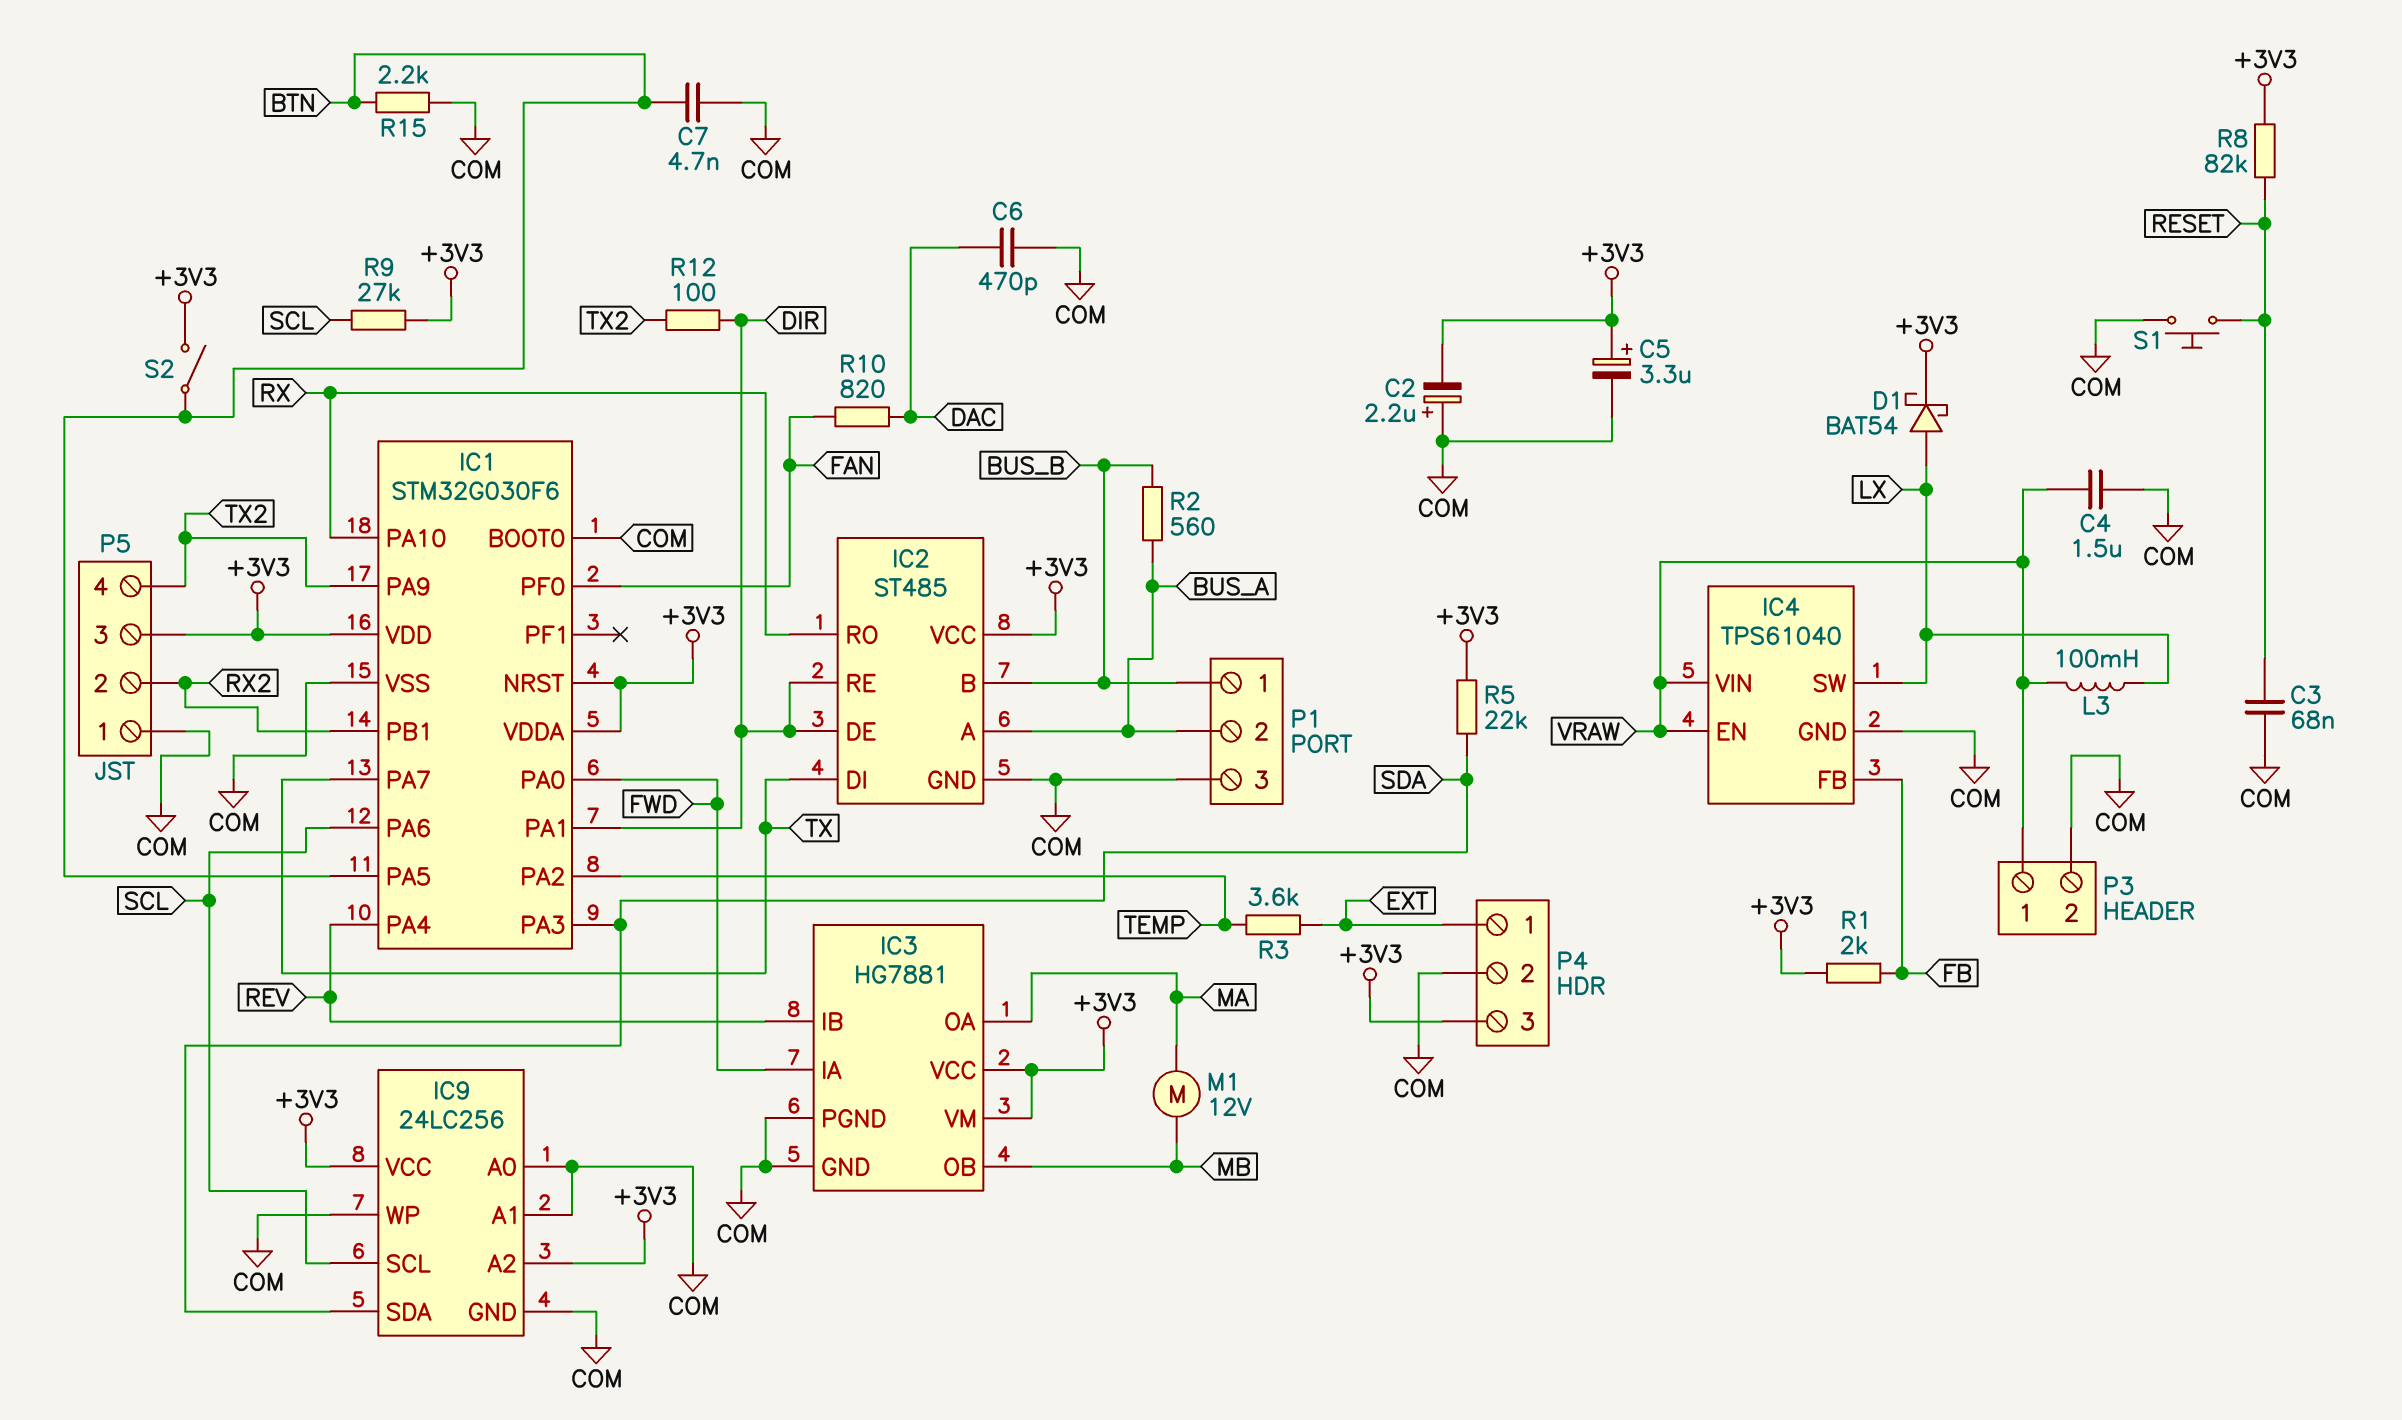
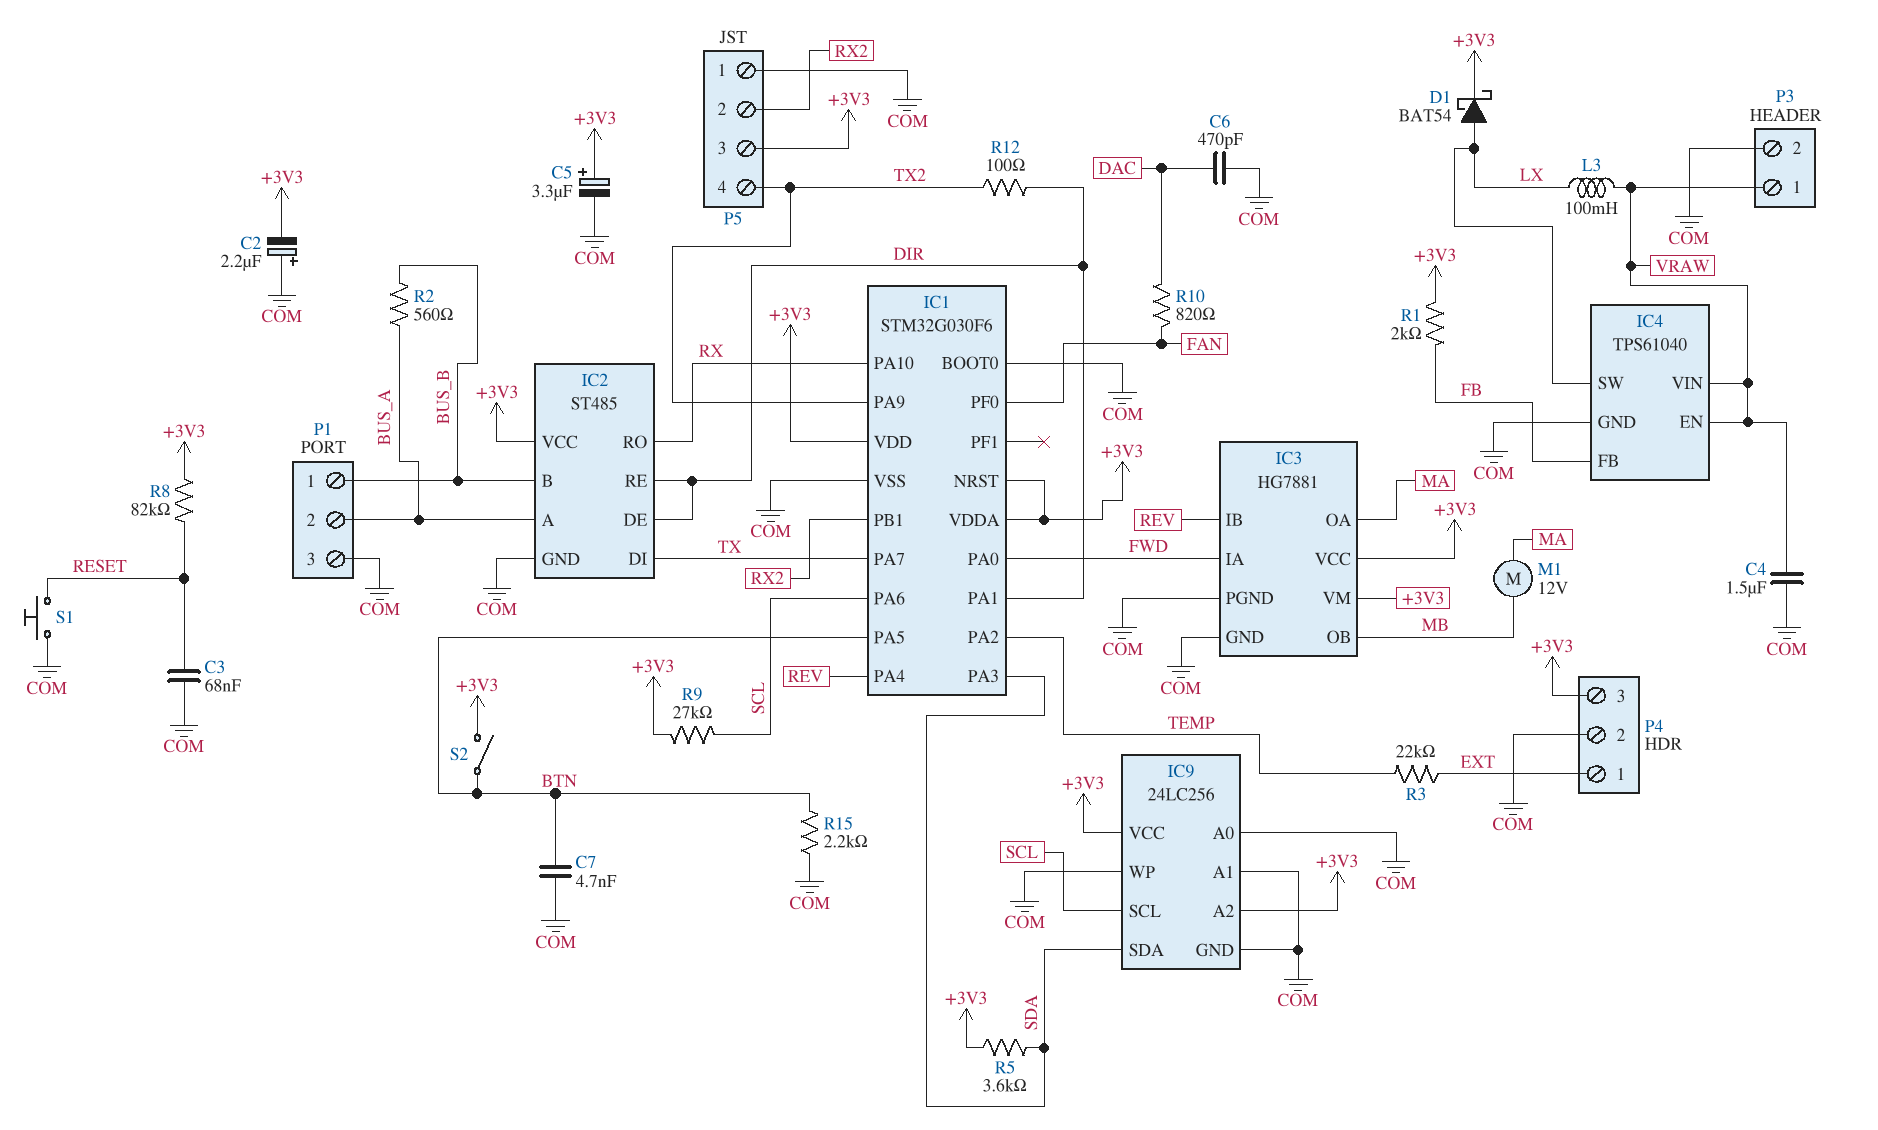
R3: 3.6k (EXT, TEMP) -> 22k (EXT, TEMP)
R5: 22k (+3V3, SDA) -> 3.6k (+3V3, SDA)

